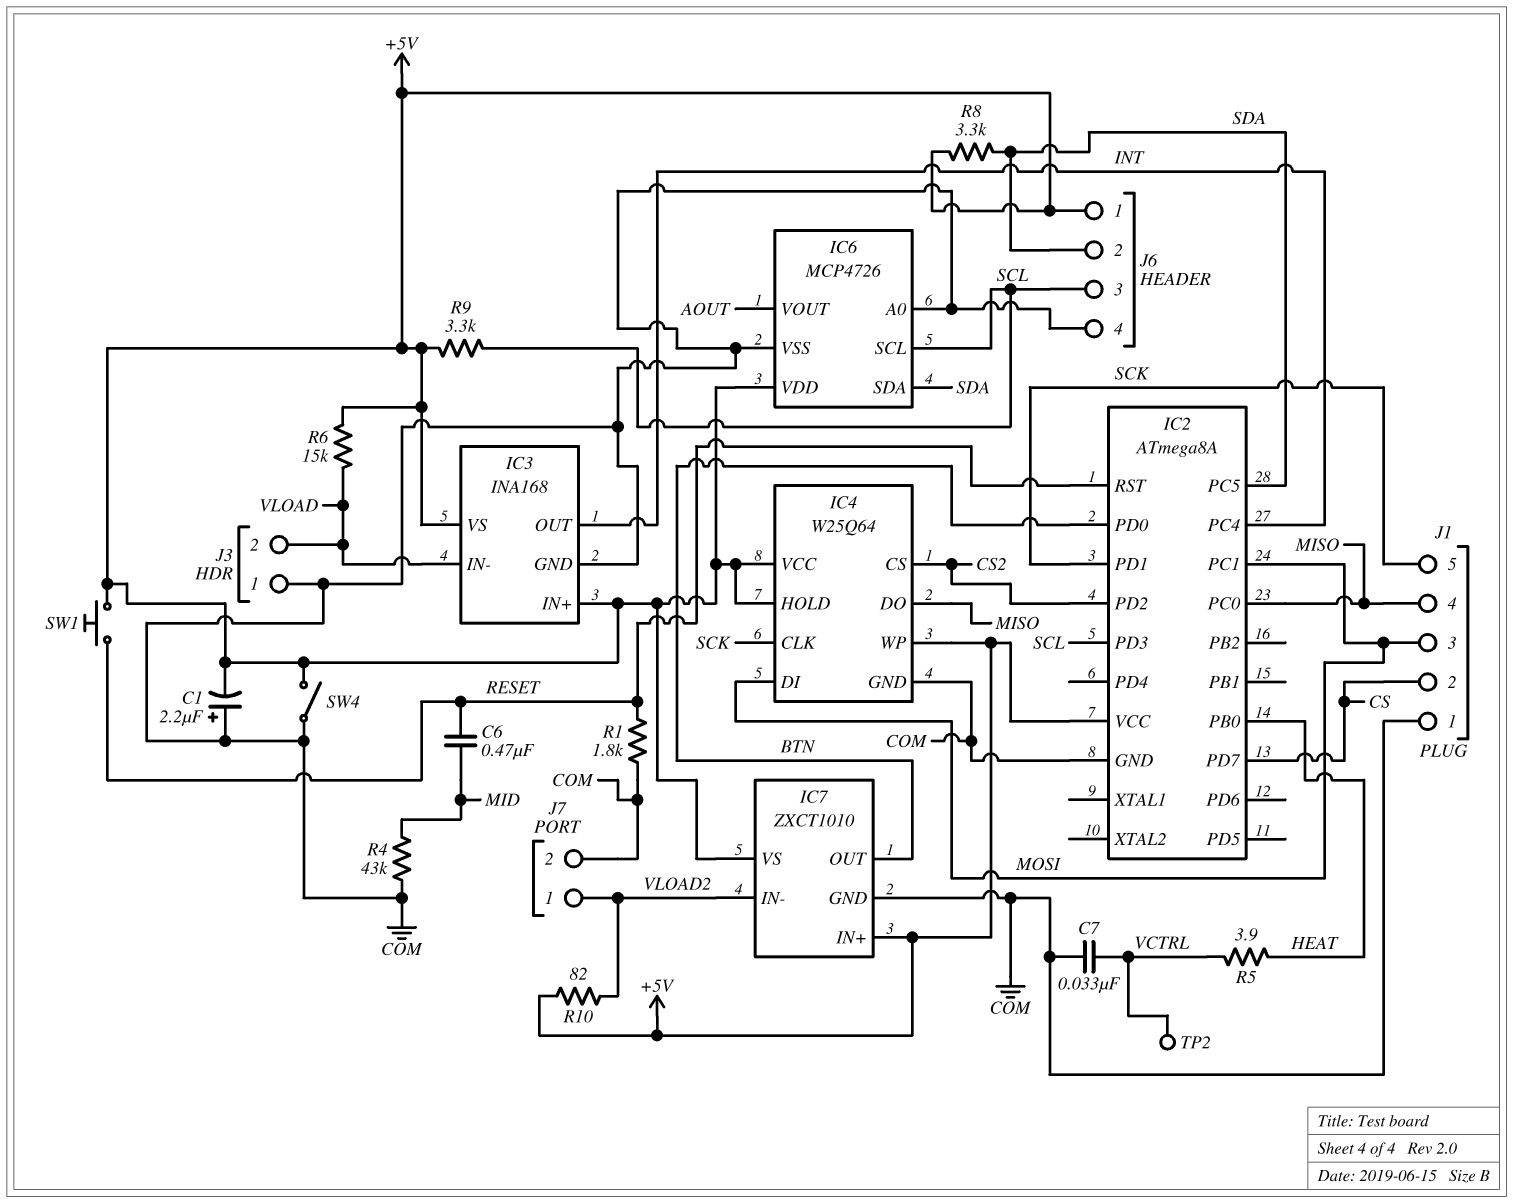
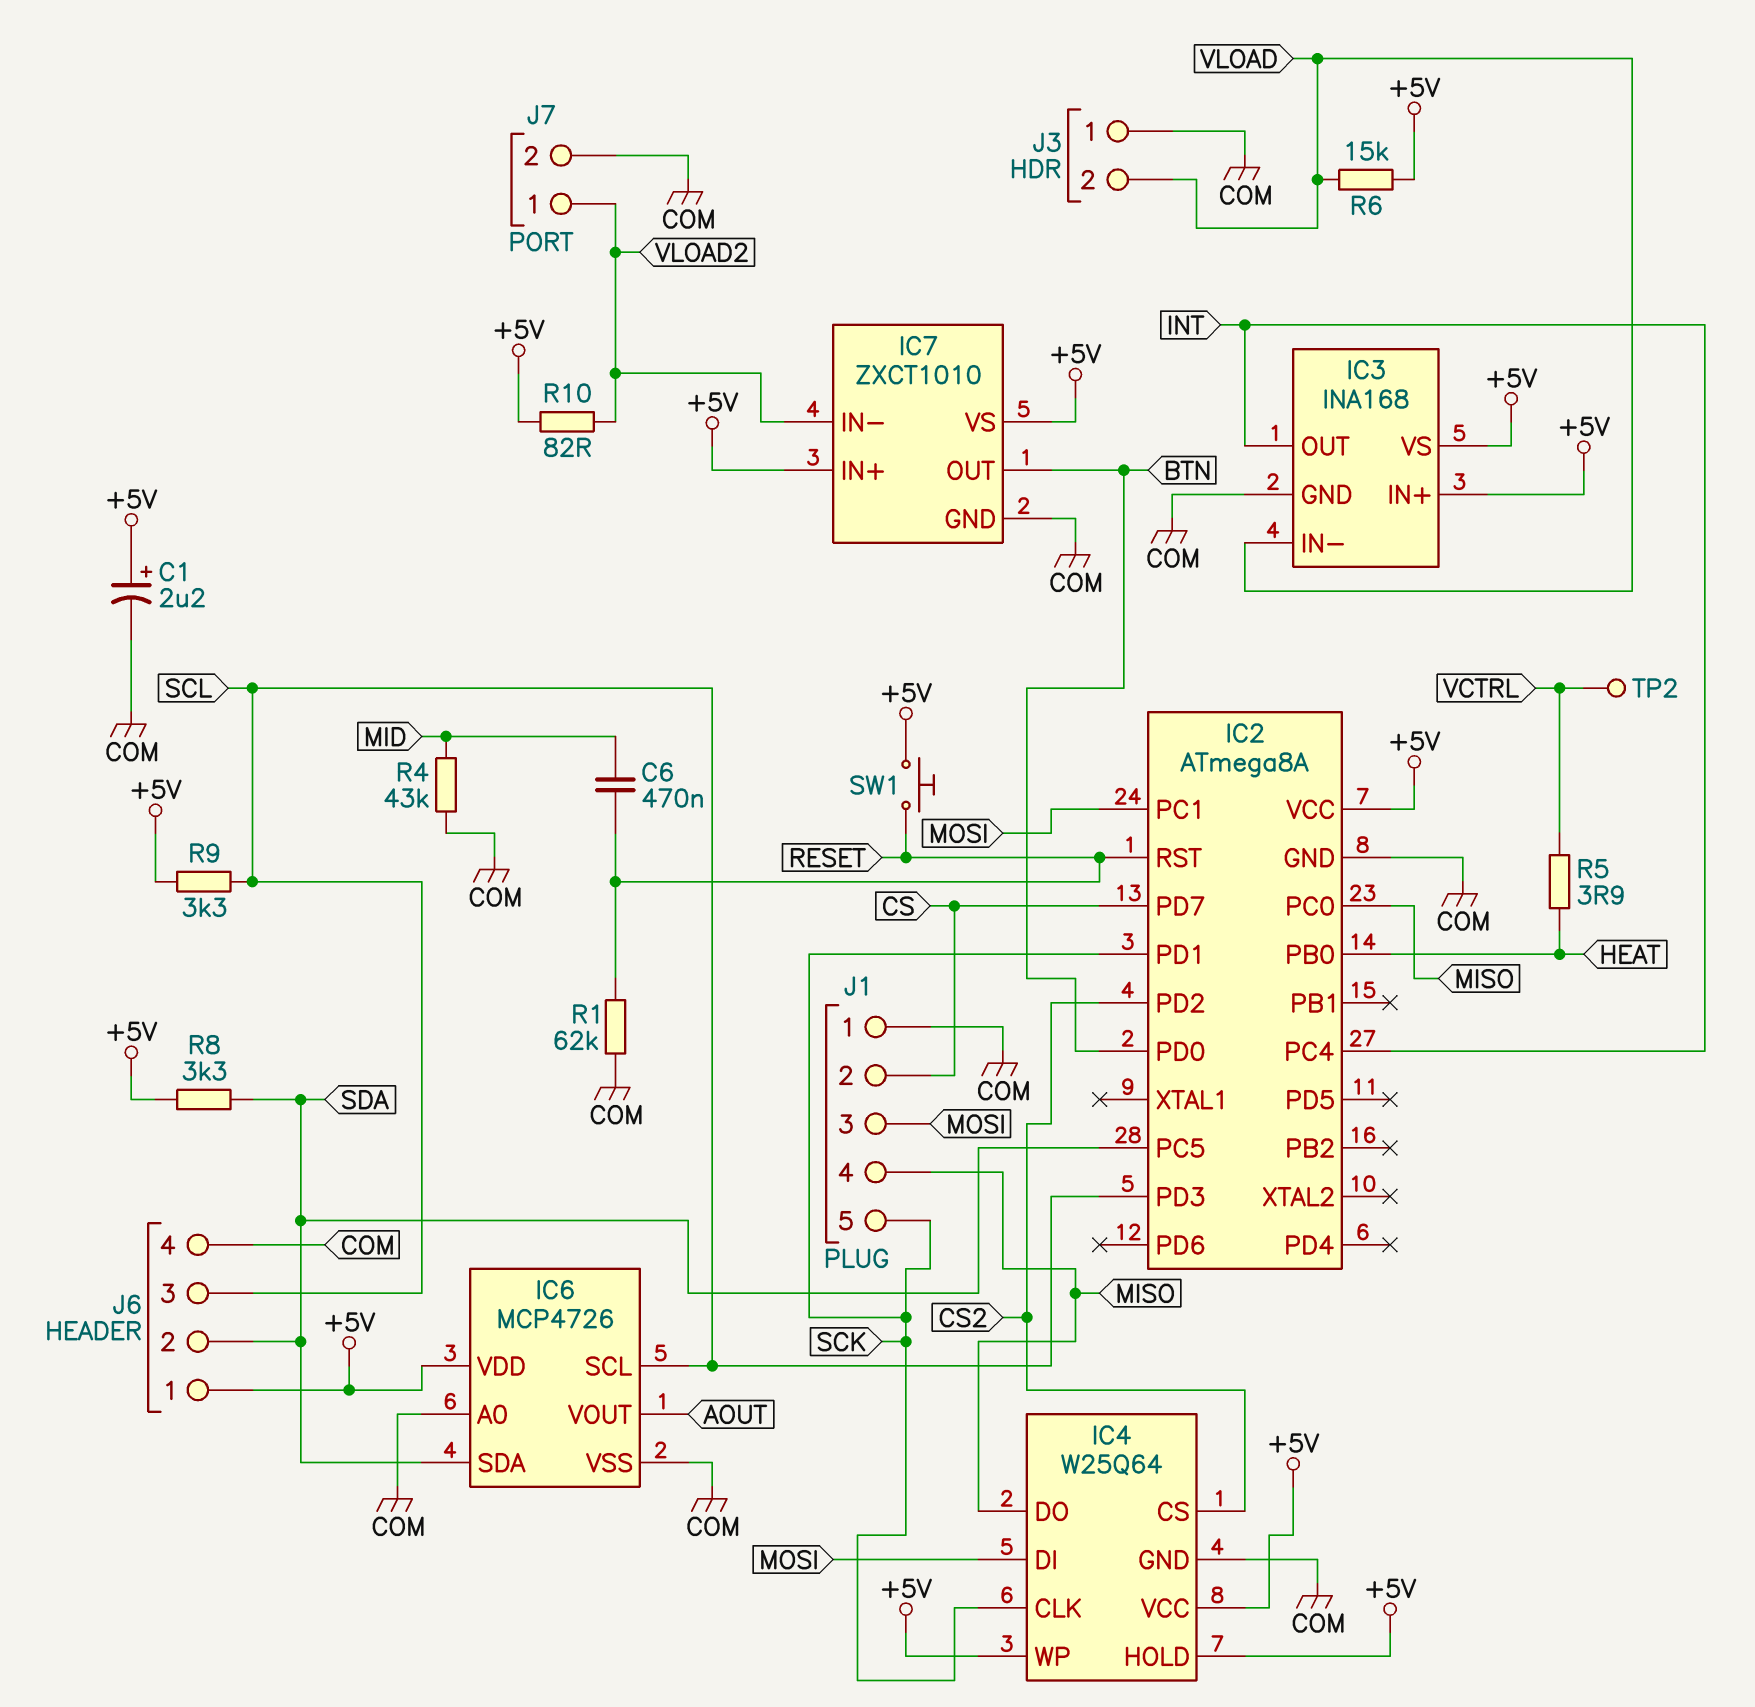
C1: 2.2uF (plus COM, minus +5V) -> 2.2uF (plus +5V, minus COM)
C7: 33nF (COM, VCTRL) -> none
R1: 1.8k (COM, RESET) -> 62k (COM, RESET)
SW4: switch (+5V, COM) -> none

